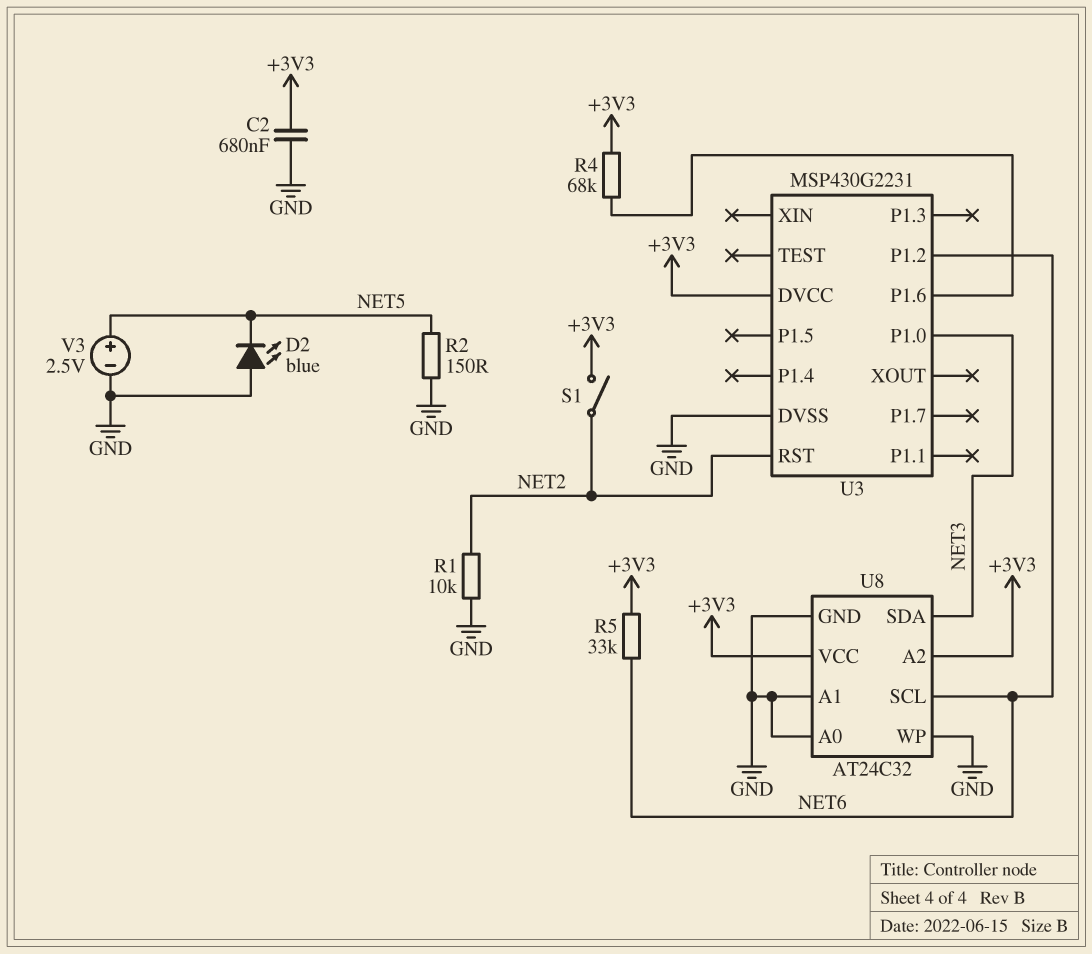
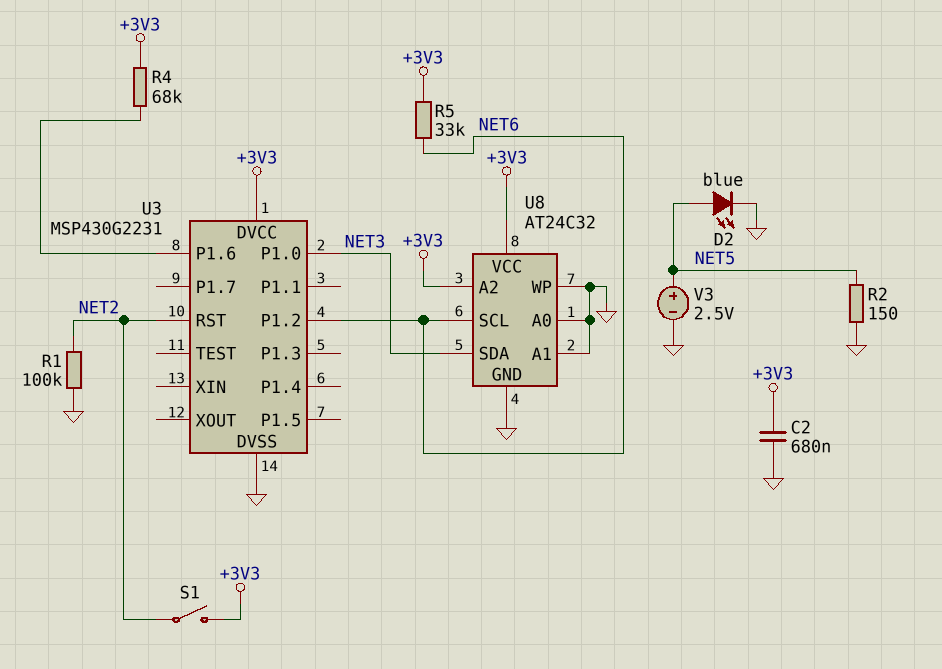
D2: LED blue (A GND, K NET5) -> LED blue (A NET5, K GND)
R1: 10k (GND, NET2) -> 100k (GND, NET2)

